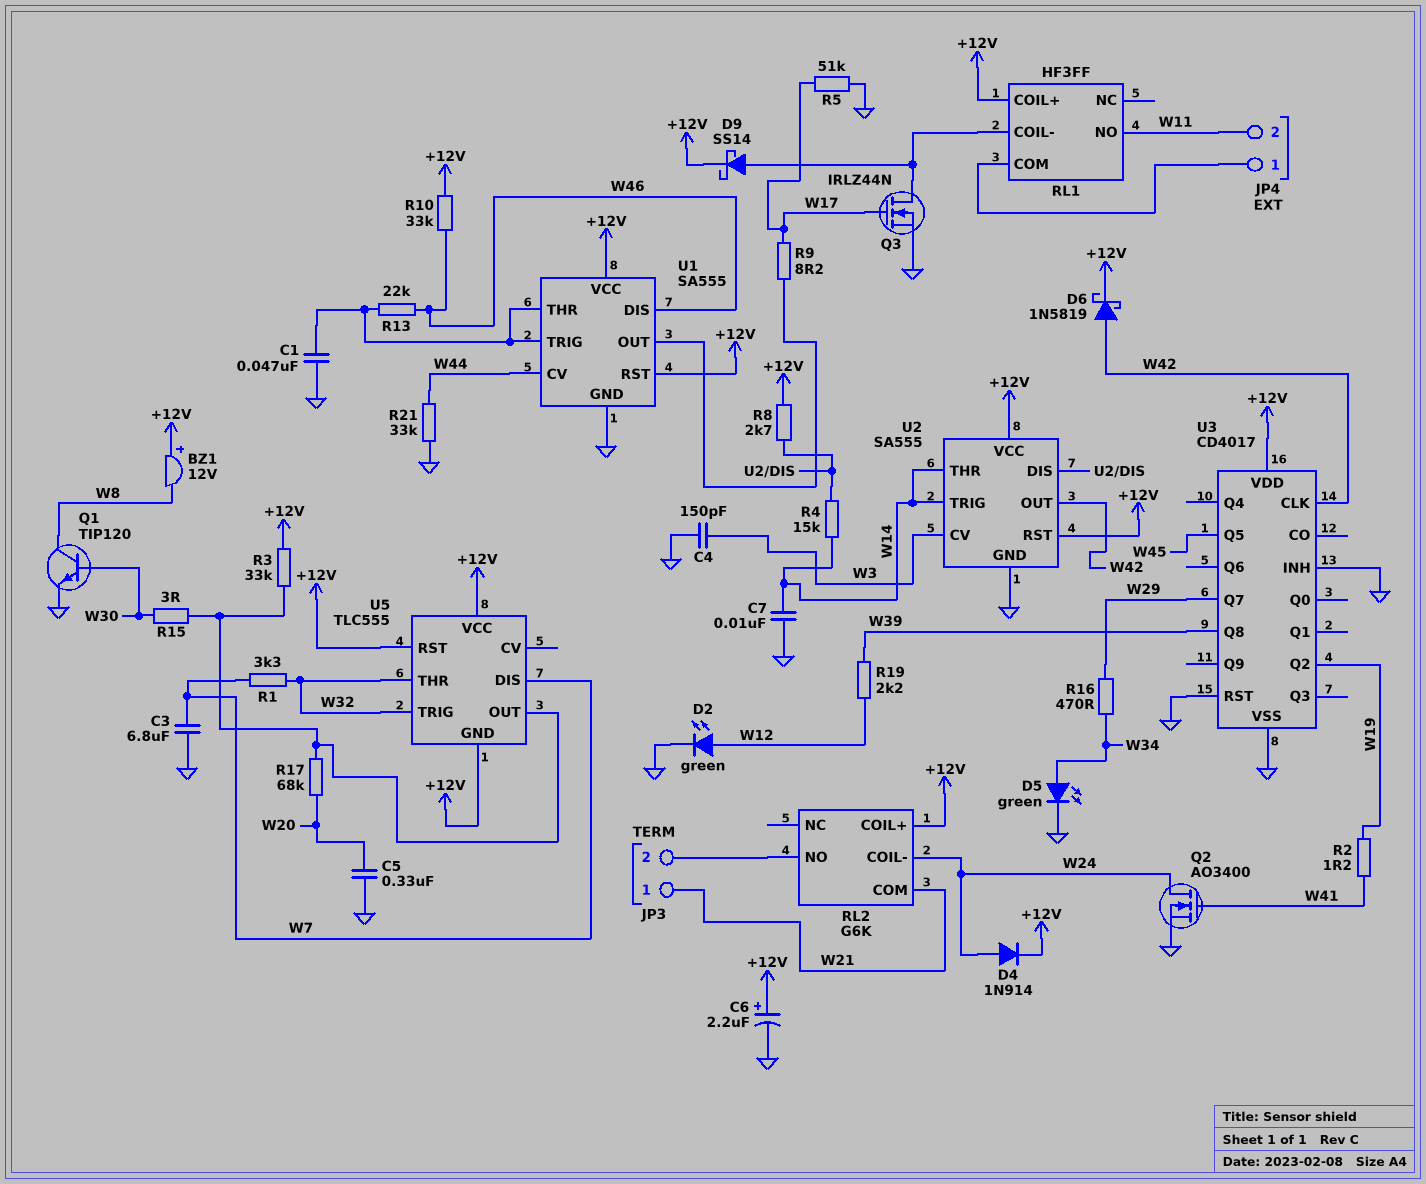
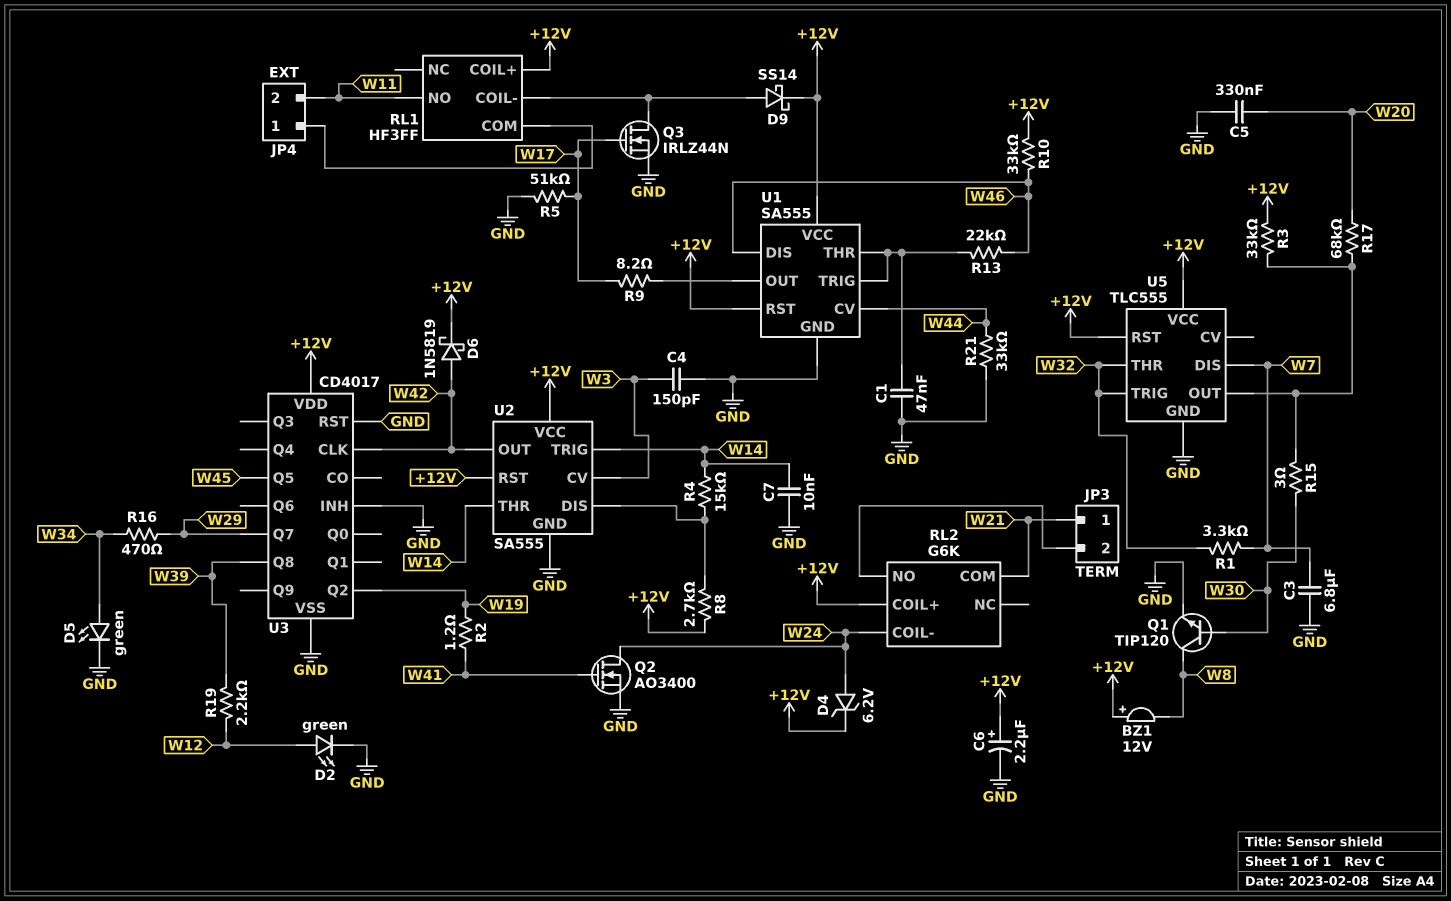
D4: diode 1N914 (A W24, K +12V) -> zener 6.2V (A W24, K +12V)
U5 pin GND: +12V -> GND

